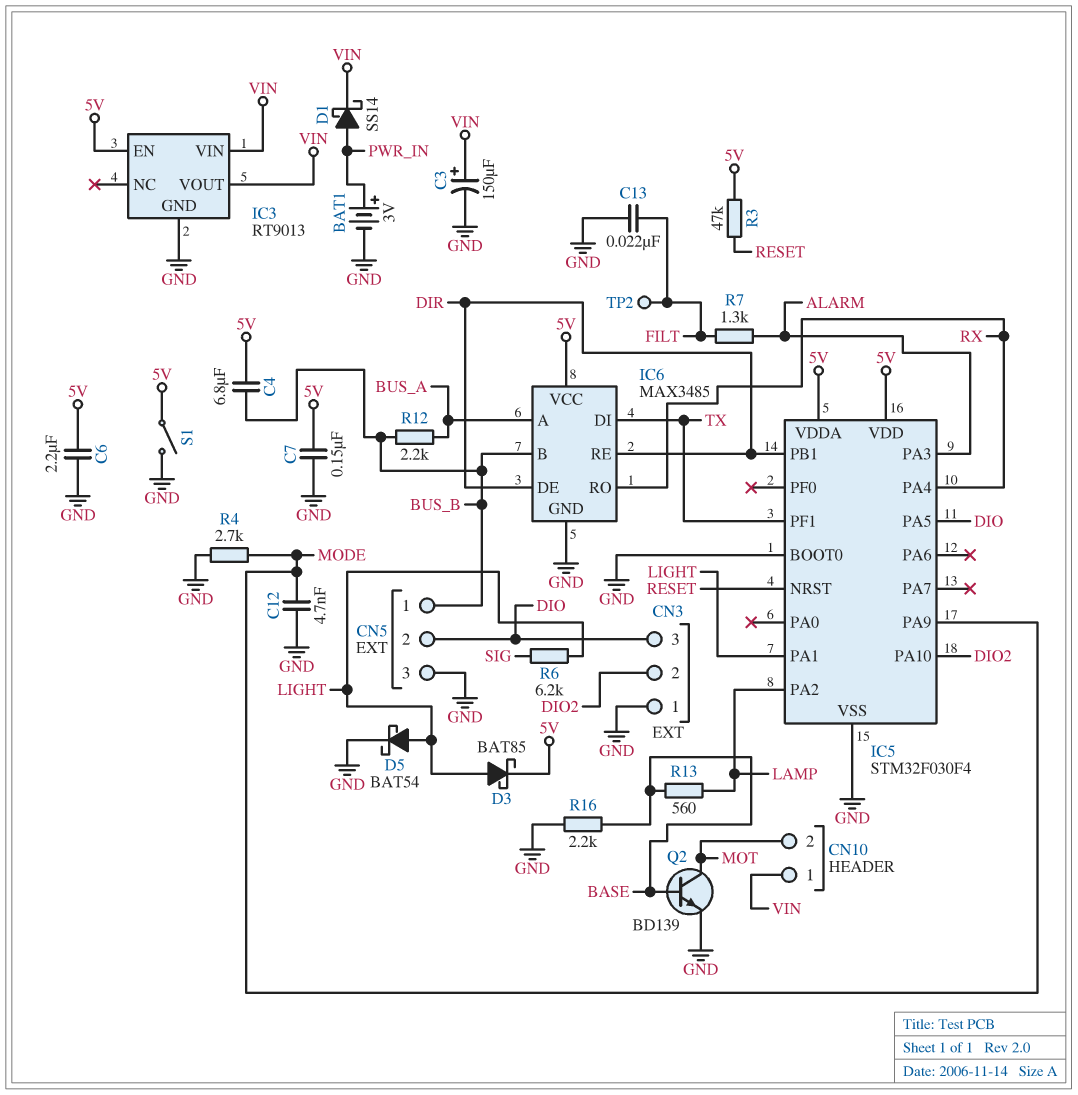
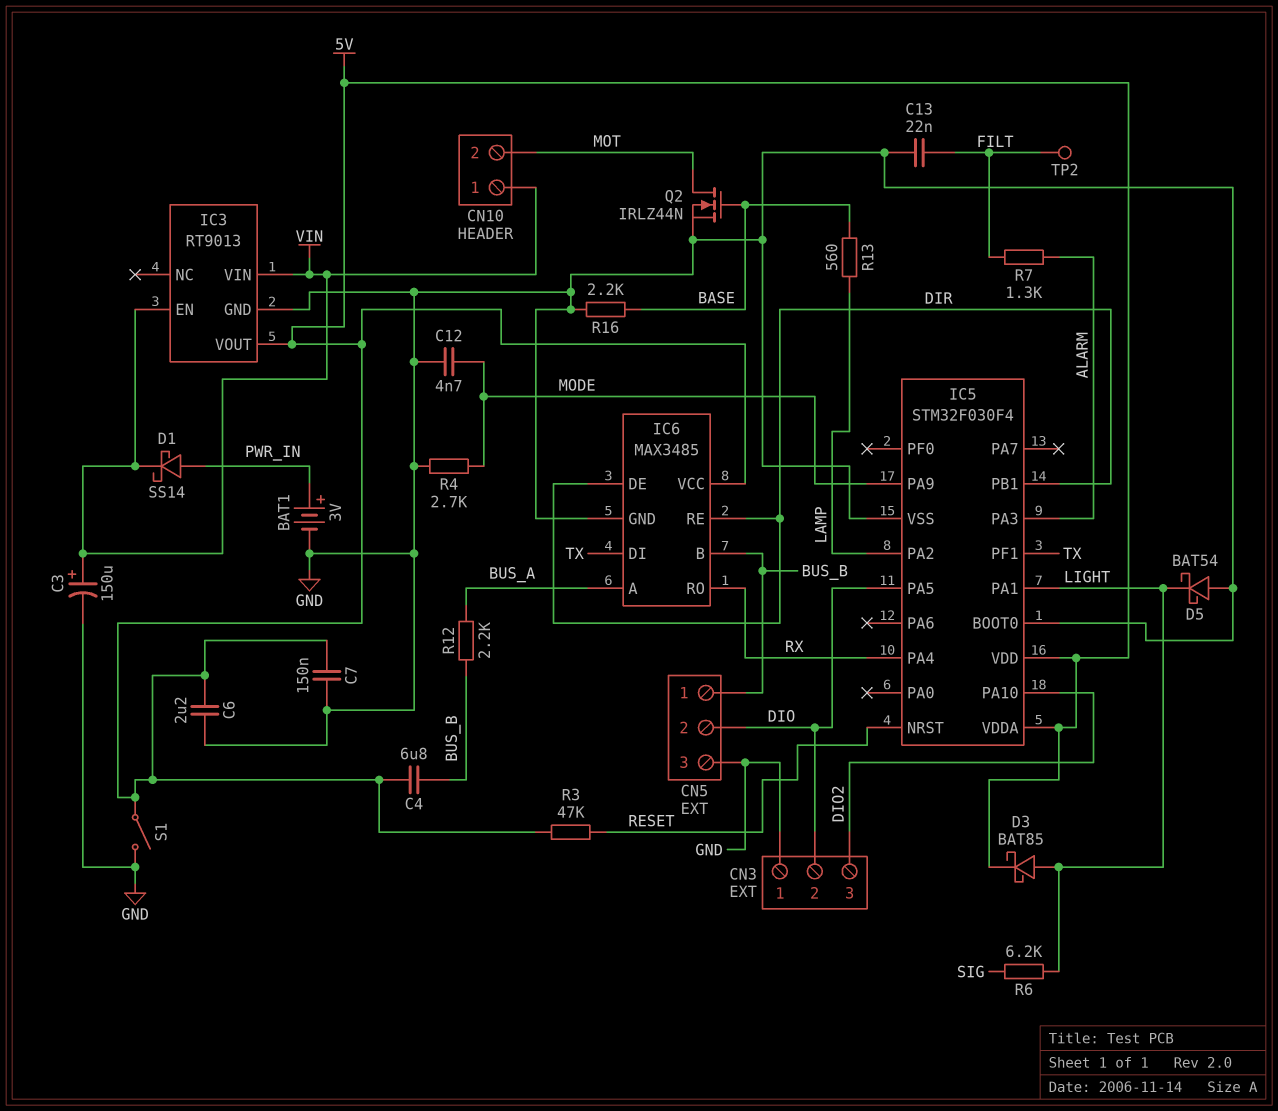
CN3 pin 2: DIO2 -> DIO
CN3 pin 3: DIO -> DIO2
D5: schottky BAT54 (A LIGHT, K GND) -> schottky BAT54 (A GND, K LIGHT)
IC3 pin EN: 5V -> VIN
IC3 pin VOUT: VIN -> 5V
Q2: NPN BD139 (B BASE, C MOT, E GND) -> NMOS IRLZ44N (G BASE, D MOT, S GND)

